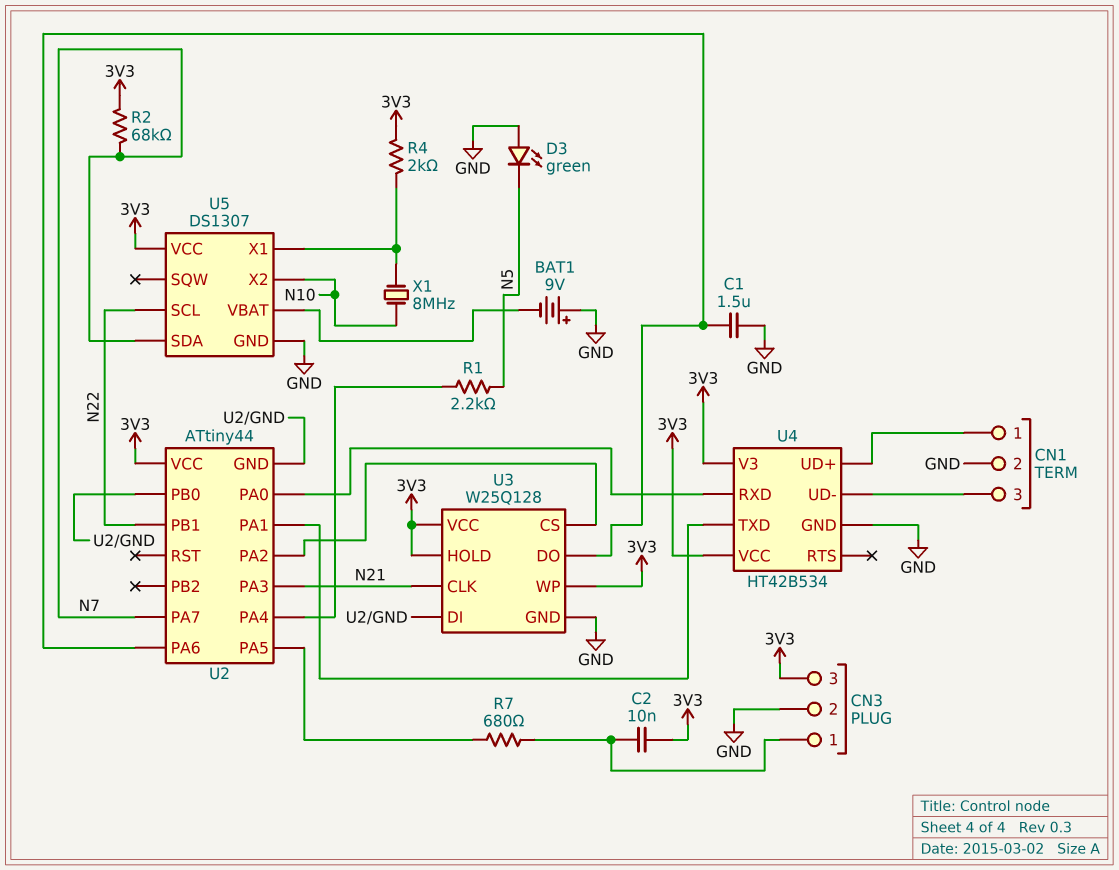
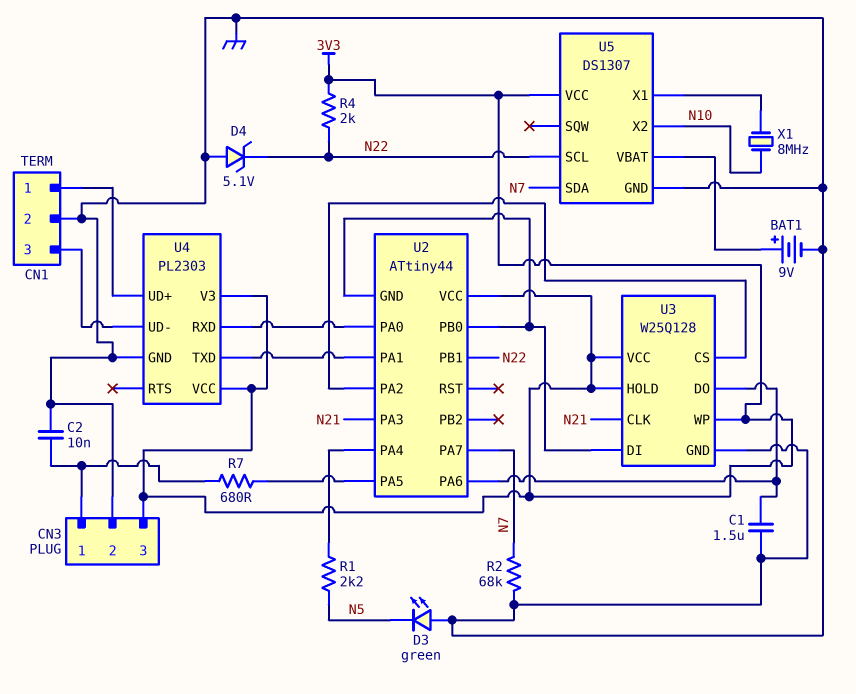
BAT1: 9V (plus GND, minus U5/VBAT) -> 9V (plus U5/VBAT, minus GND)
C2: 10nF (3V3, CN3/1) -> 10nF (CN3/1, GND)
D4: none -> zener 5.1V (A GND, K N22)
R2: 68k (3V3, N7) -> 68k (GND, N7)
R4: 2k (3V3, U5/X1) -> 2k (3V3, N22)
U4: HT42B534 -> PL2303

